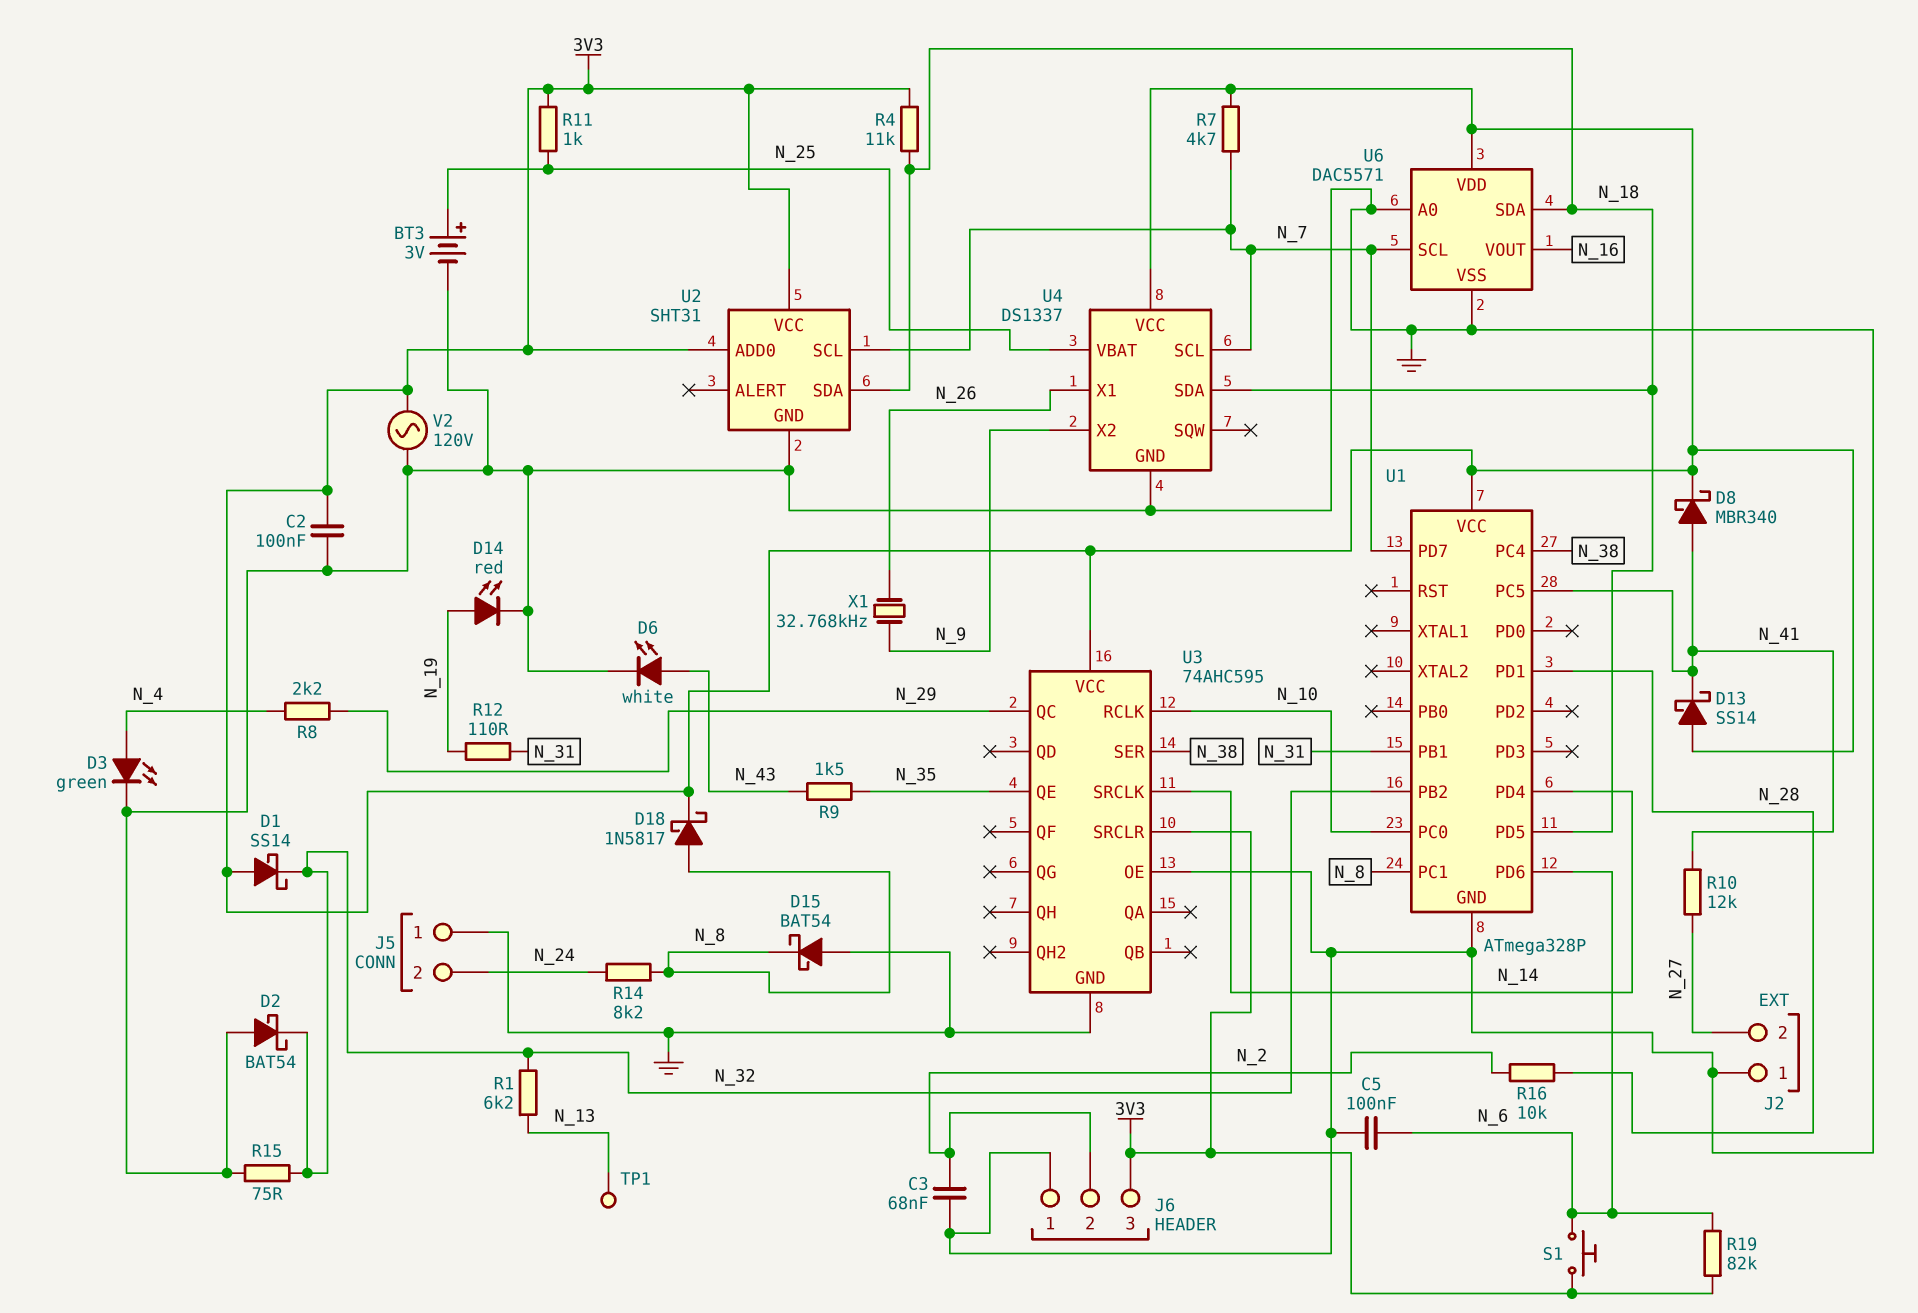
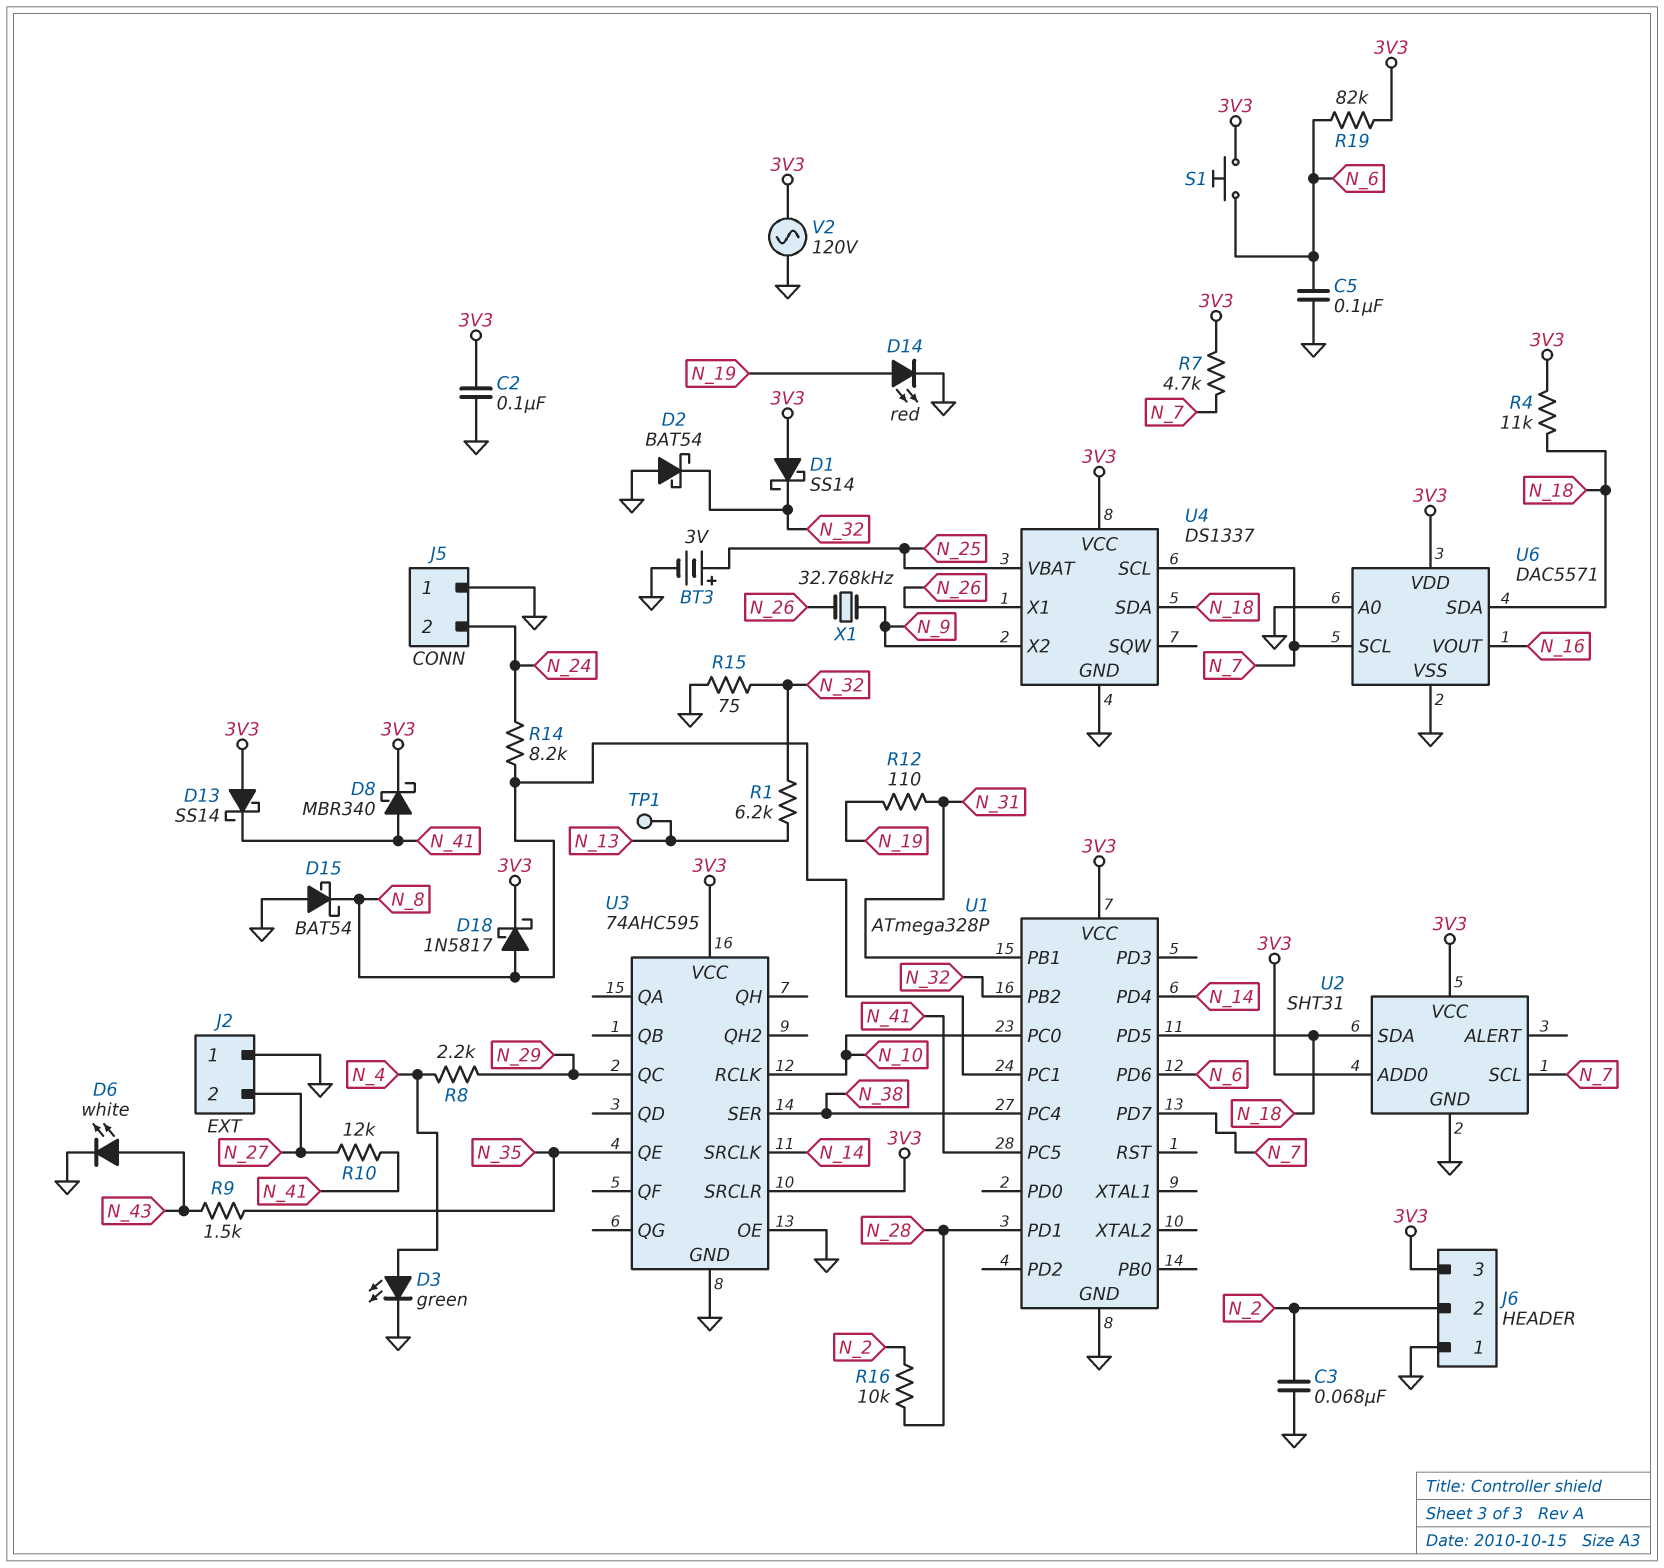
R11: 1k (3V3, N_25) -> none

